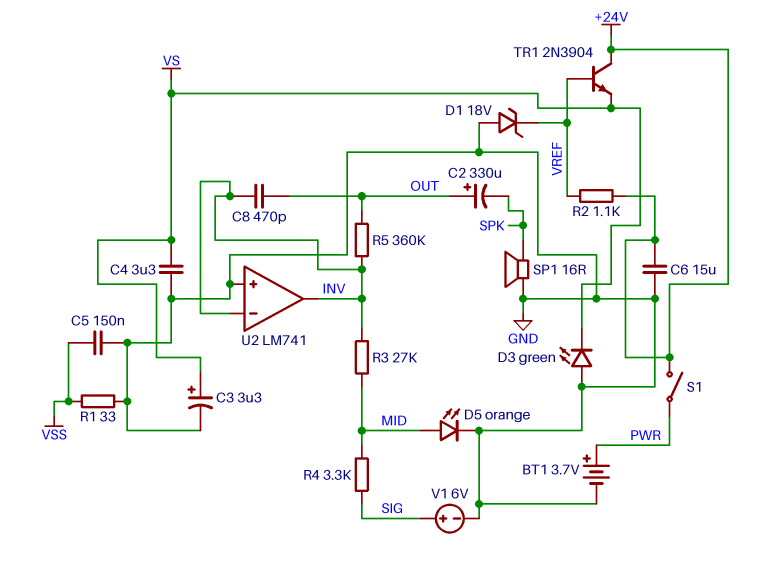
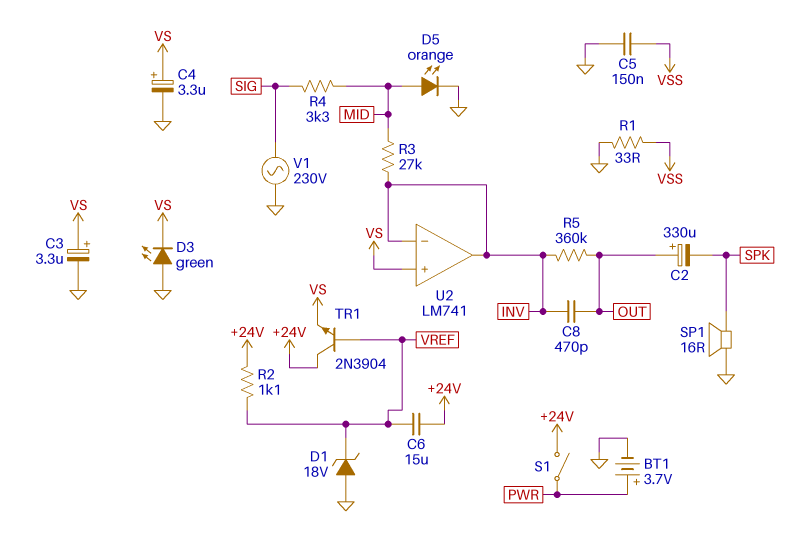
C4: 3.3uF (GND, VS) -> 3.3uF (plus VS, minus GND)
C6: 15uF (+24V, GND) -> 15uF (+24V, VREF)
U2 pin in+: GND -> VS
V1: 6V (plus SIG, minus GND) -> AC 230V (GND, SIG)

